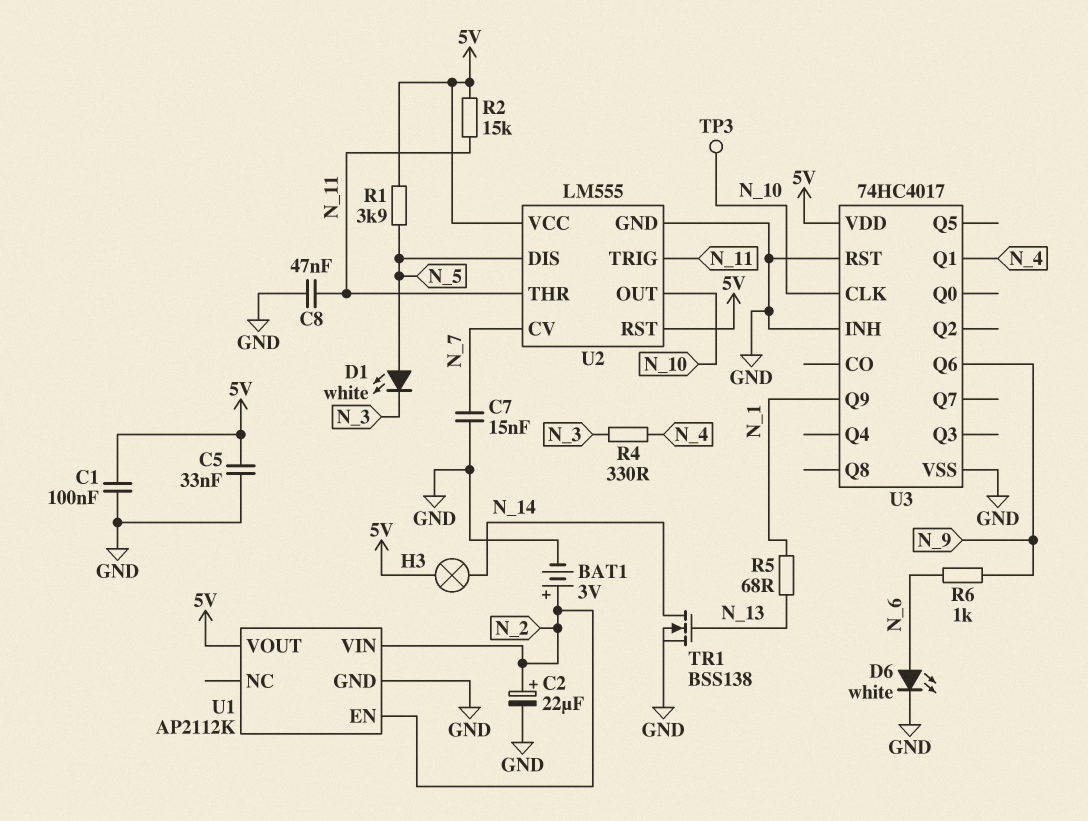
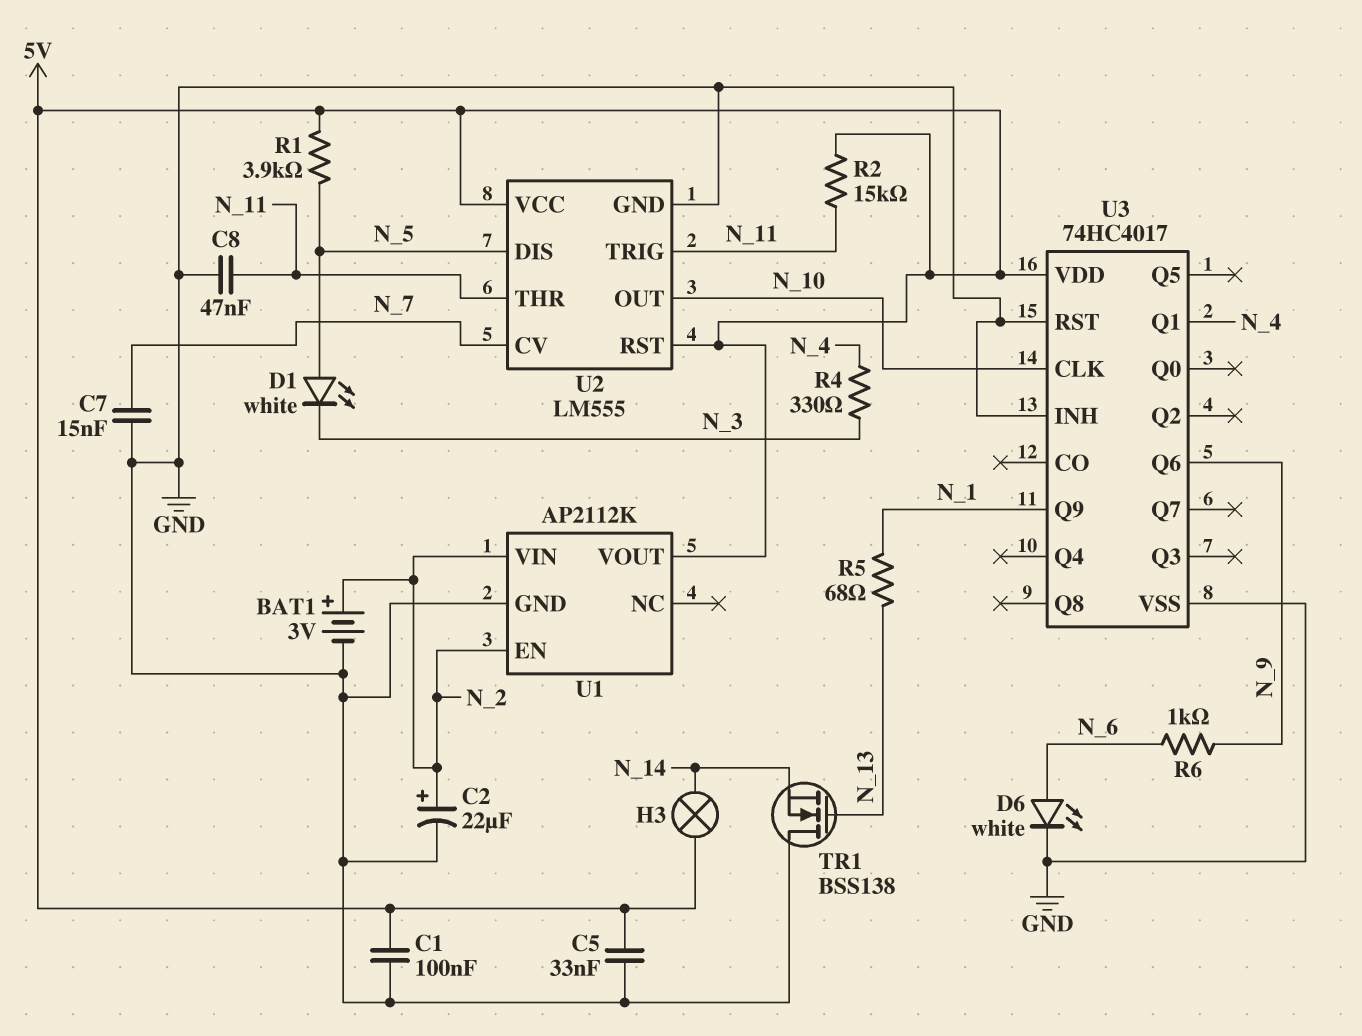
TP3: test point (N_10) -> none
TR1: NMOS BSS138 (G N_13, D N_14, S GND) -> NMOS BSS138 (G N_13, D GND, S N_14)

